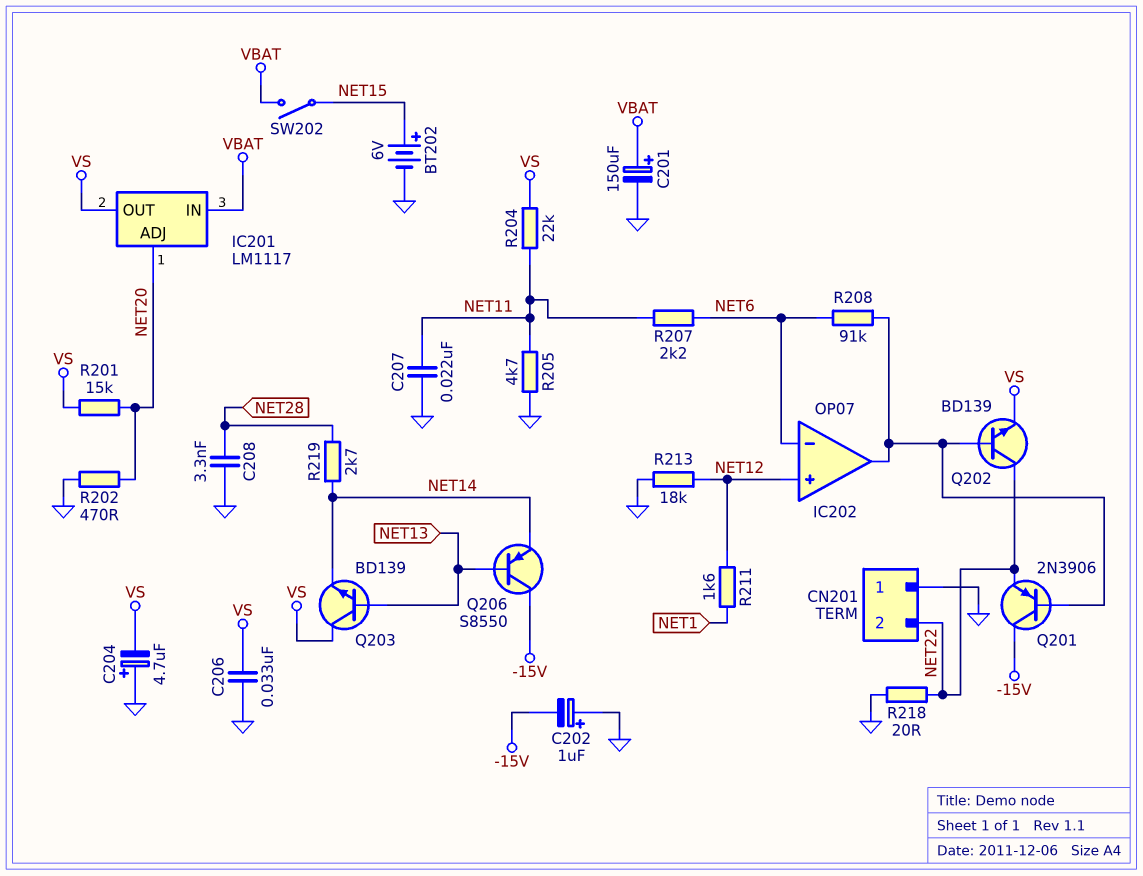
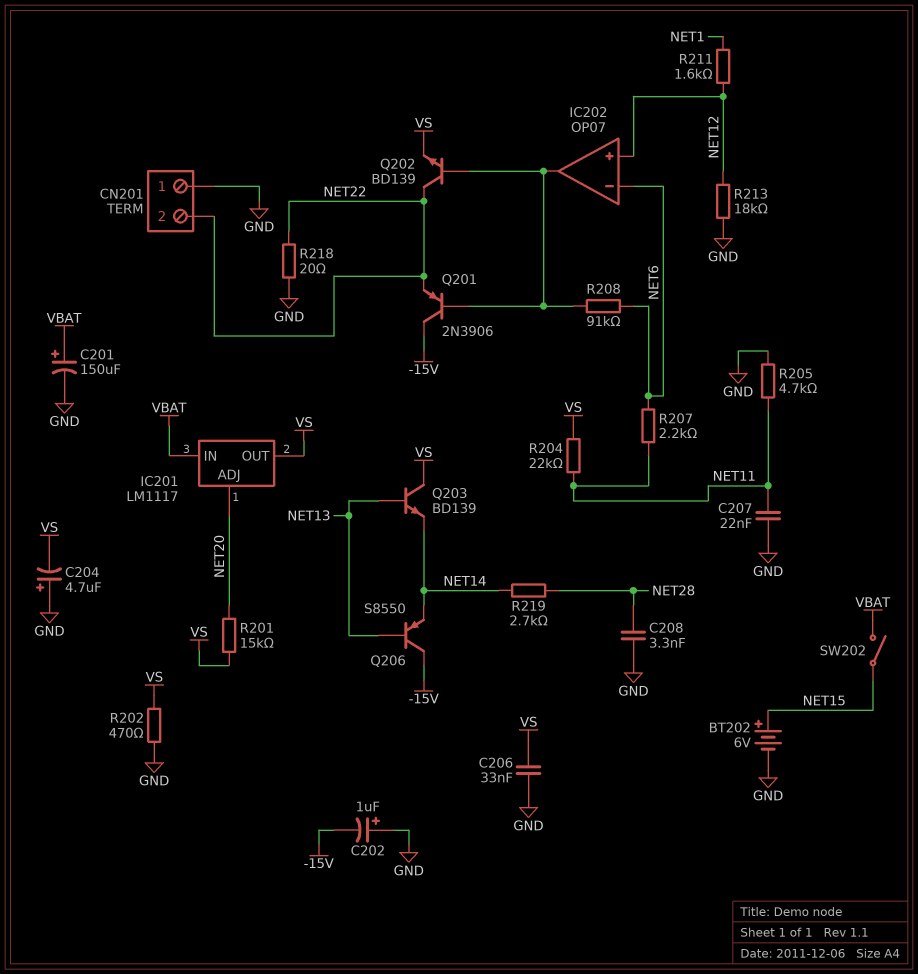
R202: 470 (GND, NET20) -> 470 (GND, VS)

